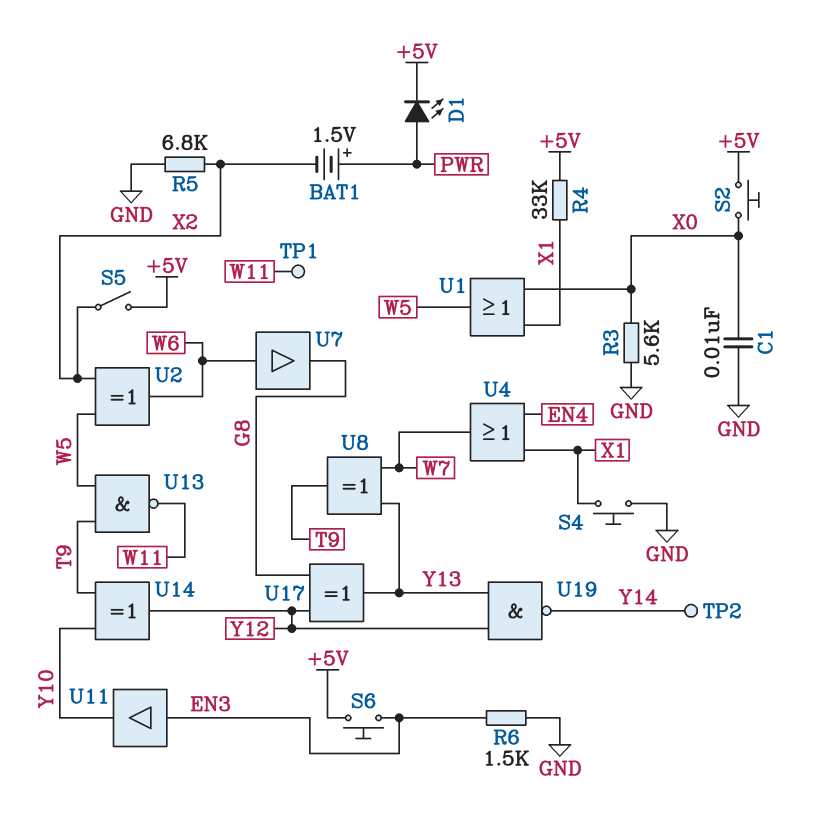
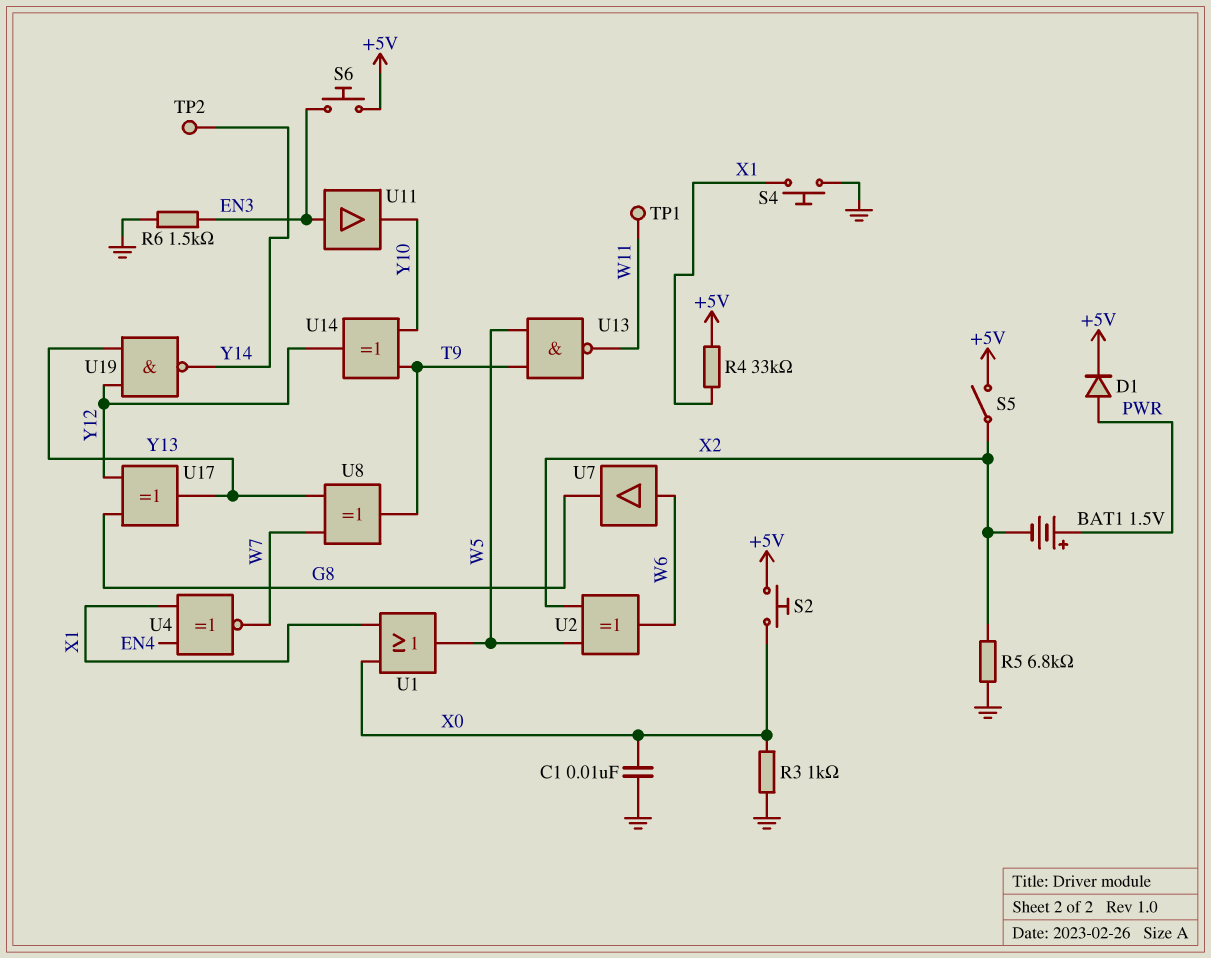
D1: LED (A PWR, K +5V) -> diode (A PWR, K +5V)
R3: 5.6k (GND, X0) -> 1k (GND, X0)
U4: OR (in EN4, in X1, out W7) -> XNOR (in EN4, in X1, out W7)

